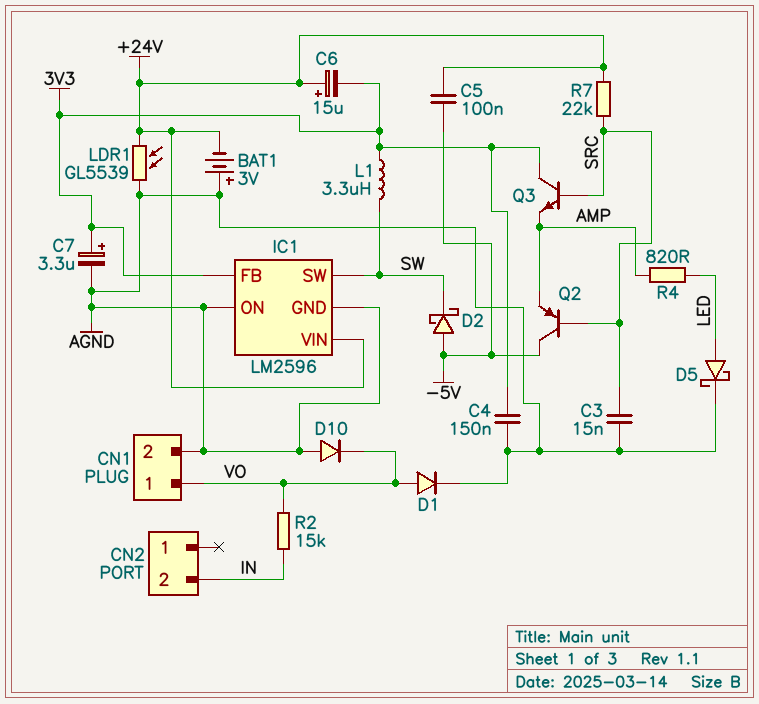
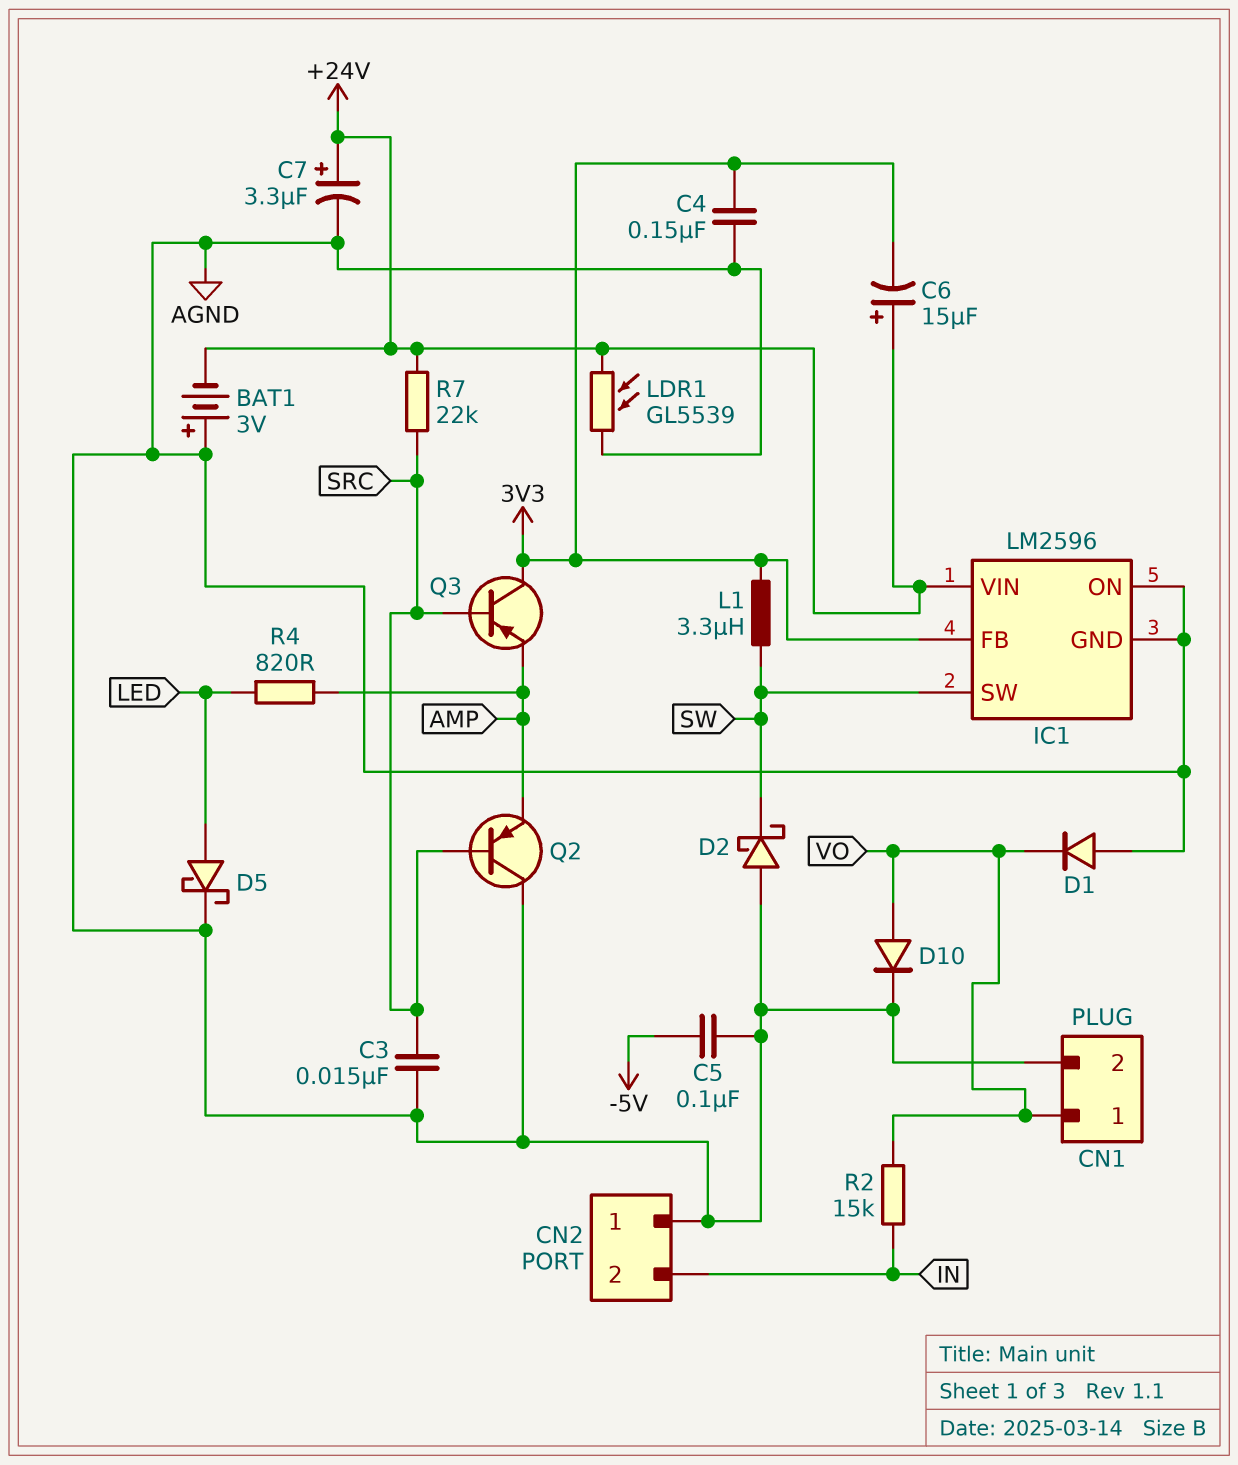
C5: 100nF (+24V, -5V) -> 100nF (-5V, AGND)
C7: 3.3uF (plus 3V3, minus AGND) -> 3.3uF (plus +24V, minus AGND)
CN2 pin 1: none -> AGND
D1: diode (A VO, K AGND) -> diode (A AGND, K VO)
D2: schottky (A -5V, K SW) -> schottky (A AGND, K SW)
D10: diode (A AGND, K VO) -> diode (A VO, K AGND)
Q2: PNP (B SRC, C -5V, E AMP) -> PNP (B SRC, C AGND, E AMP)
Q3: NPN (B SRC, C 3V3, E AMP) -> PNP (B SRC, C 3V3, E AMP)

